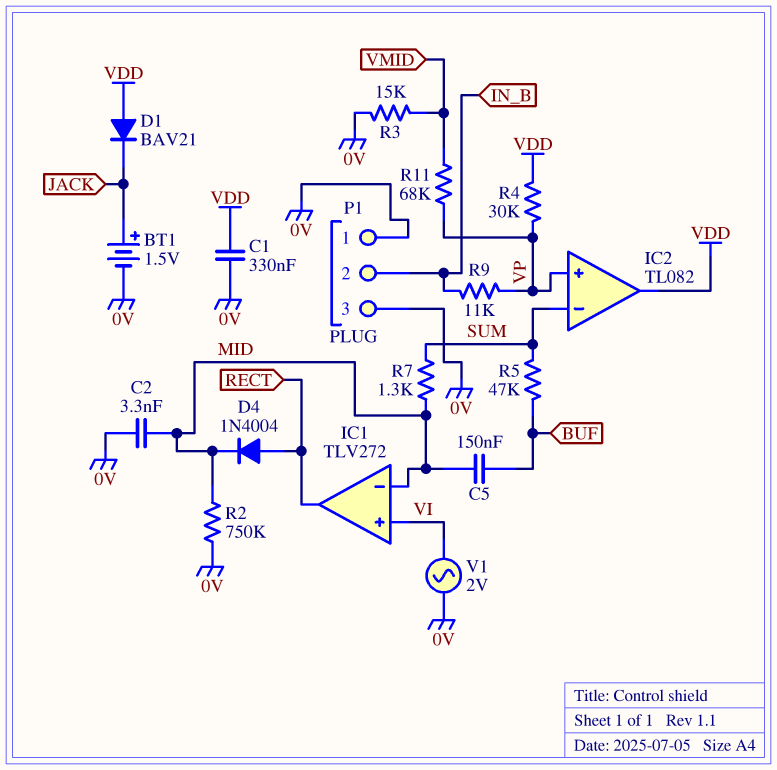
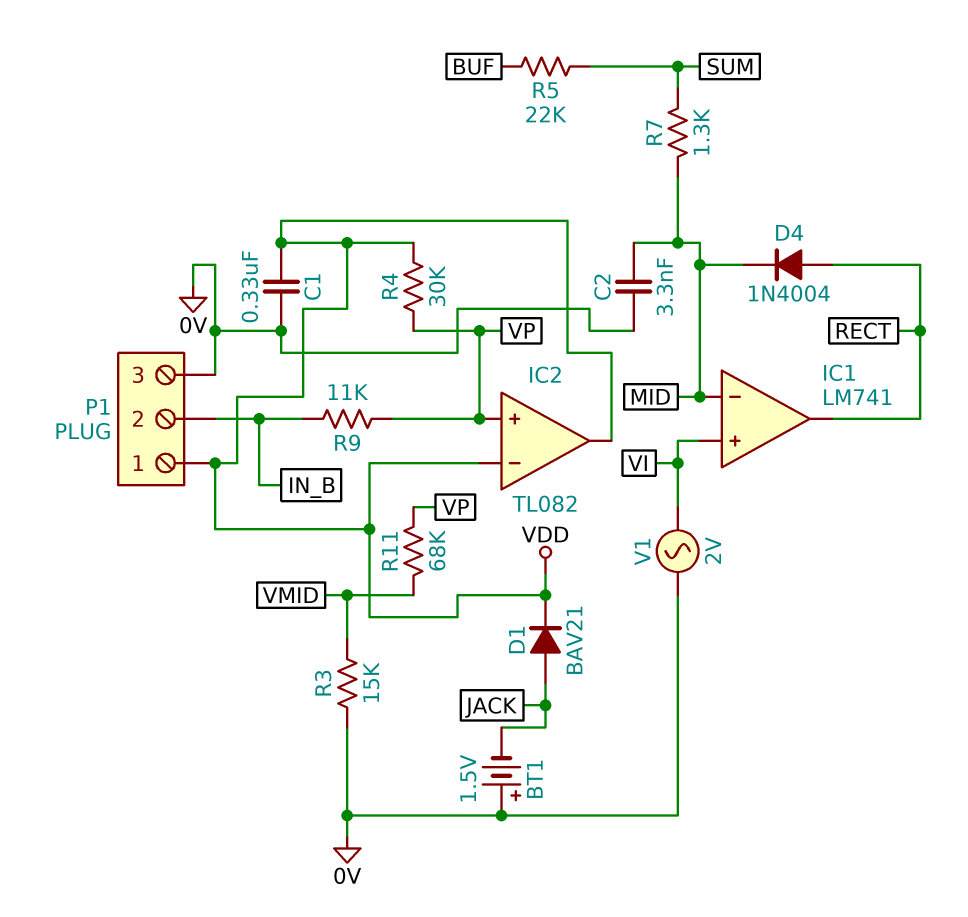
BT1: 1.5V (plus JACK, minus 0V) -> 1.5V (plus 0V, minus JACK)
C5: 150nF (BUF, MID) -> none
D1: diode BAV21 (A VDD, K JACK) -> diode BAV21 (A JACK, K VDD)
IC1: TLV272 -> LM741
IC2 pin in-: SUM -> VDD
P1 pin 1: 0V -> VDD
R2: 750k (0V, MID) -> none
R5: 47k (BUF, SUM) -> 22k (BUF, SUM)

